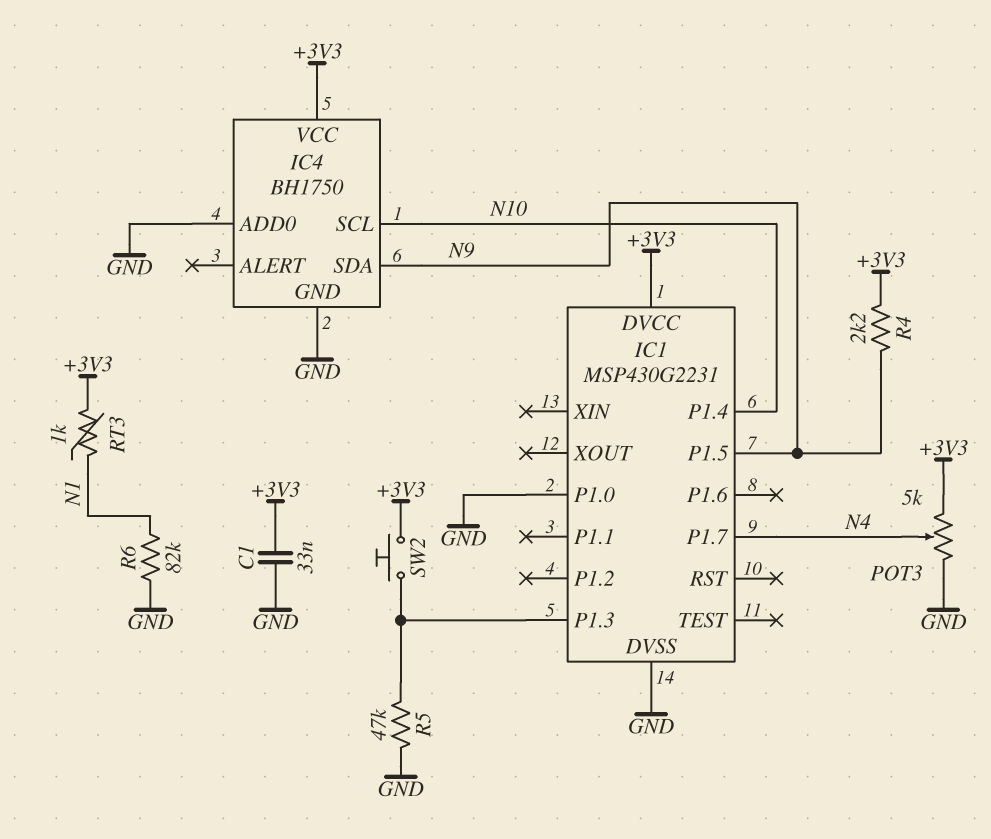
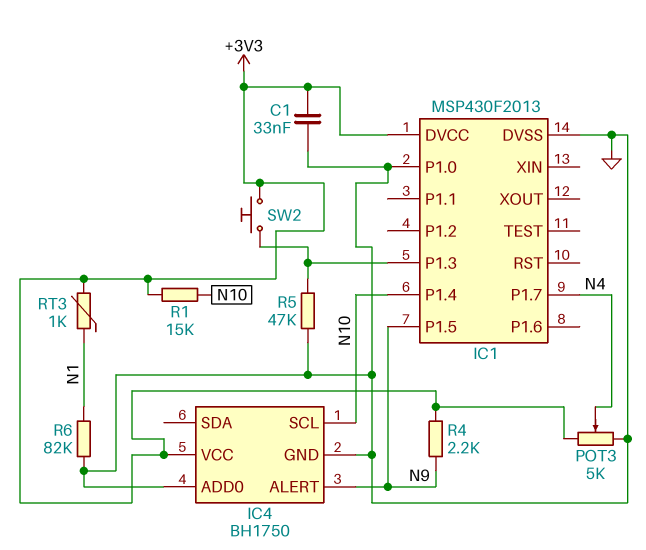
IC1: MSP430G2231 -> MSP430F2013
IC4 pin ALERT: none -> N9
IC4 pin SDA: N9 -> none
R1: none -> 15k (+3V3, N10)

